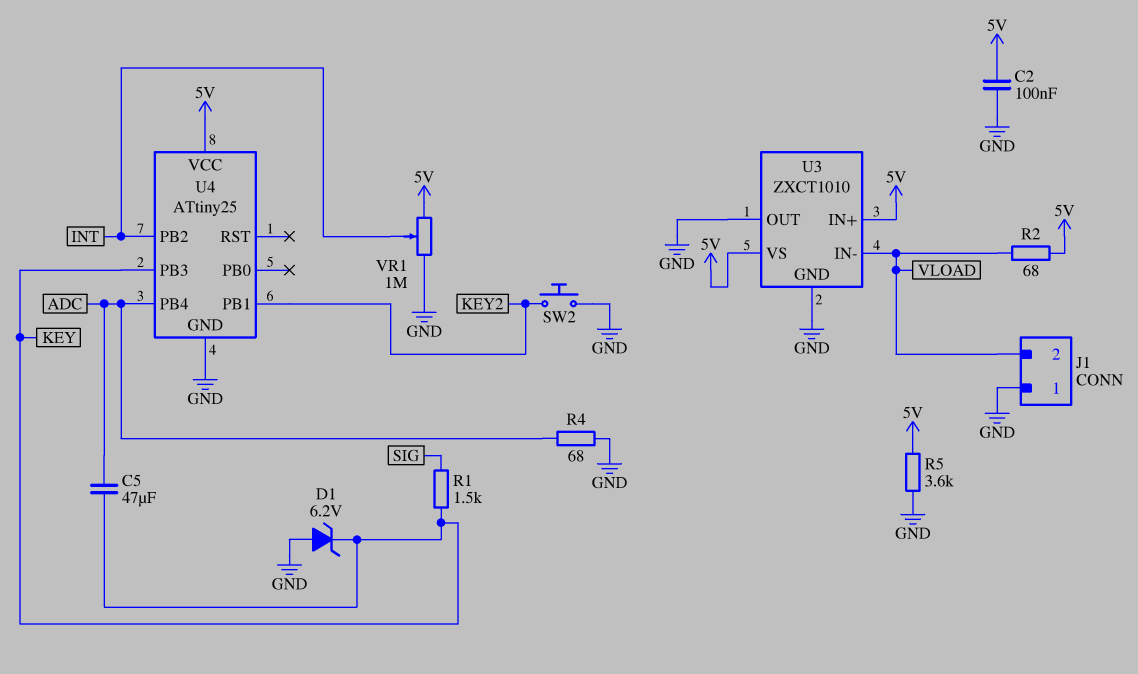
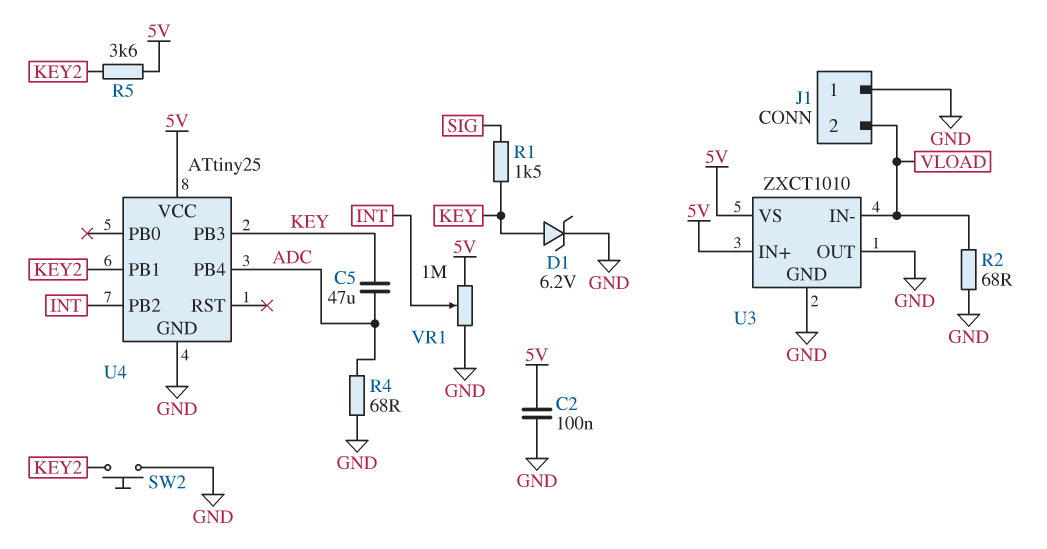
D1: zener 6.2V (A GND, K KEY) -> zener 6.2V (A KEY, K GND)
R2: 68 (5V, VLOAD) -> 68 (GND, VLOAD)
R5: 3.6k (5V, GND) -> 3.6k (5V, KEY2)

